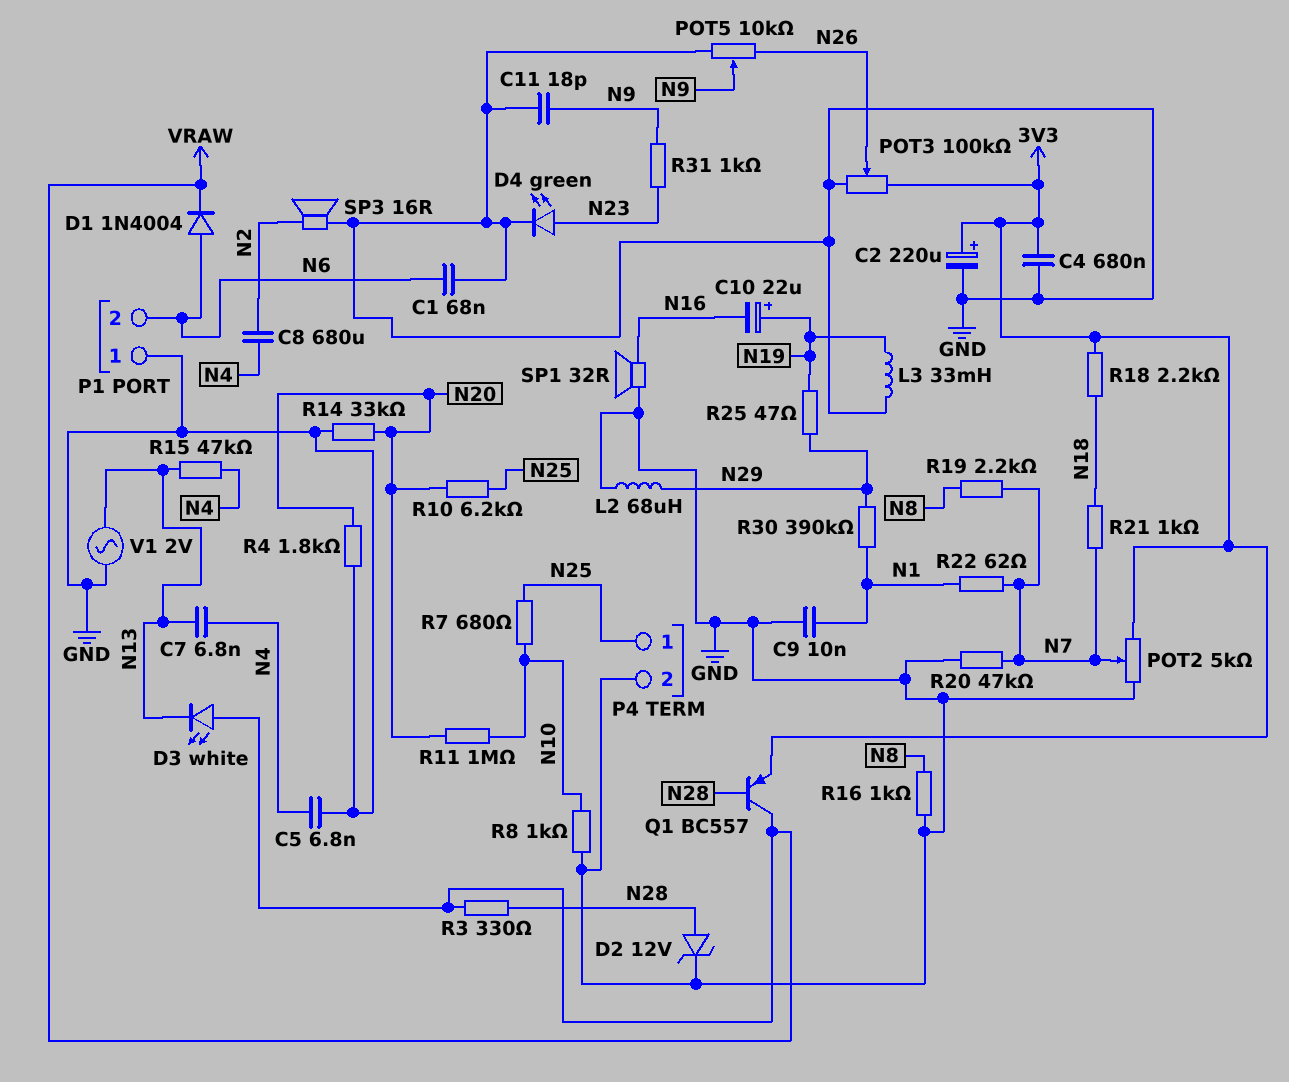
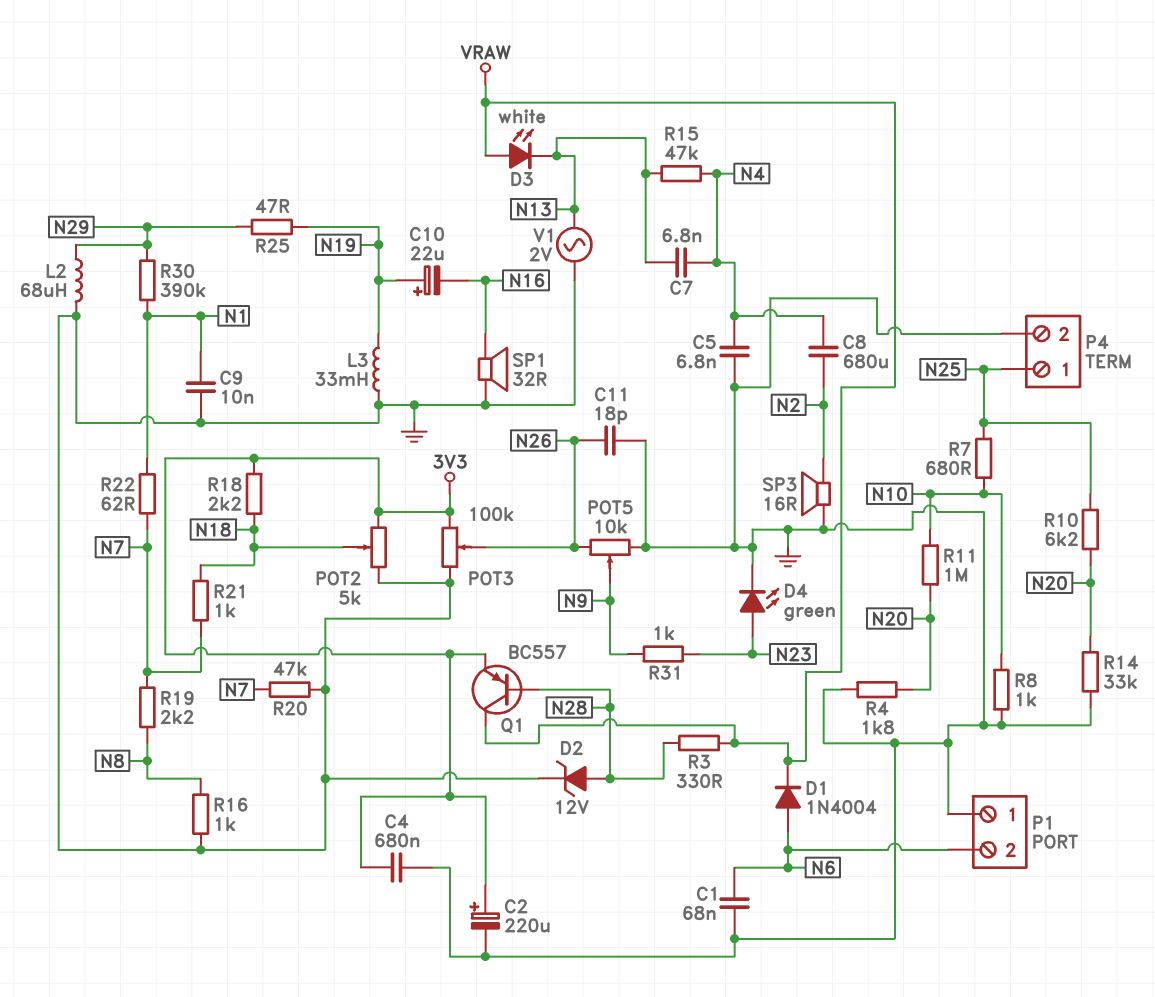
C11: 18pF (GND, N9) -> 18pF (GND, N26)
POT2: 5k (3V3, GND, wiper N7) -> 5k (3V3, GND, wiper N18)

